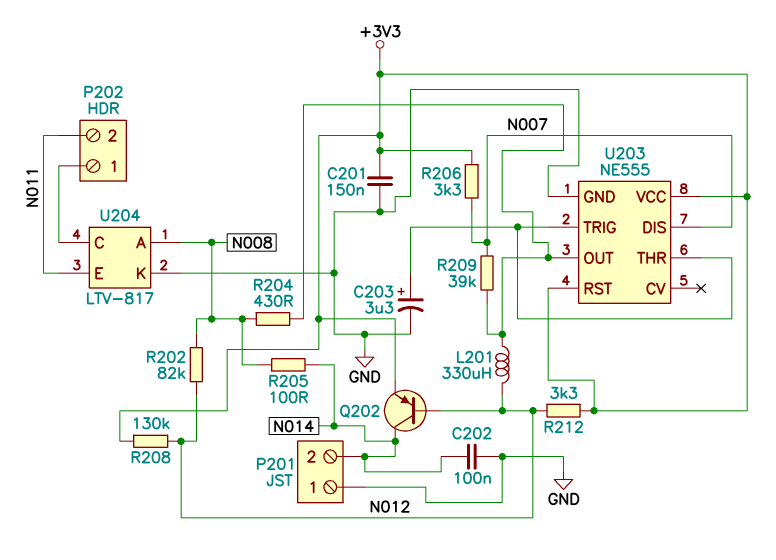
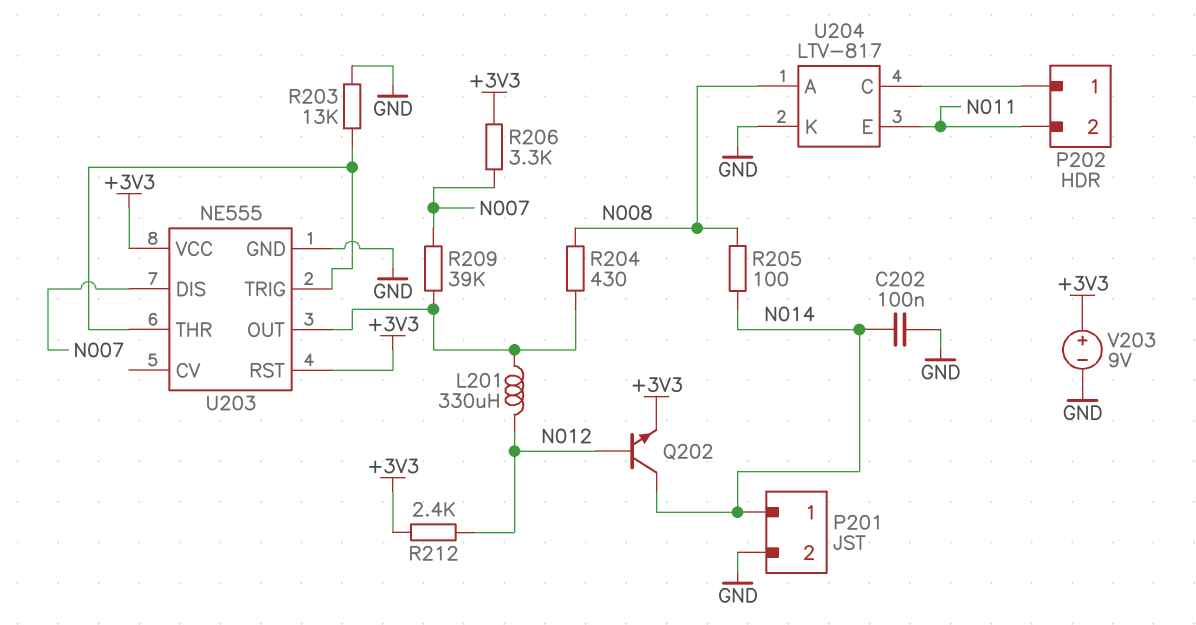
C201: 150nF (+3V3, GND) -> none
C203: 3.3uF (plus U203/THR, minus GND) -> none
P201 pin 1: GND -> N014
P201 pin 2: N014 -> GND
Q202: PNP (B N012, C N014, E +3V3) -> NPN (B N012, C N014, E +3V3)
R202: 82k (N008, N012) -> none
R203: none -> 13k (GND, U203/THR)
R208: 130k (+3V3, N012) -> none
R212: 3.3k (+3V3, N012) -> 2.4k (+3V3, N012)
V203: none -> 9V (plus +3V3, minus GND)

